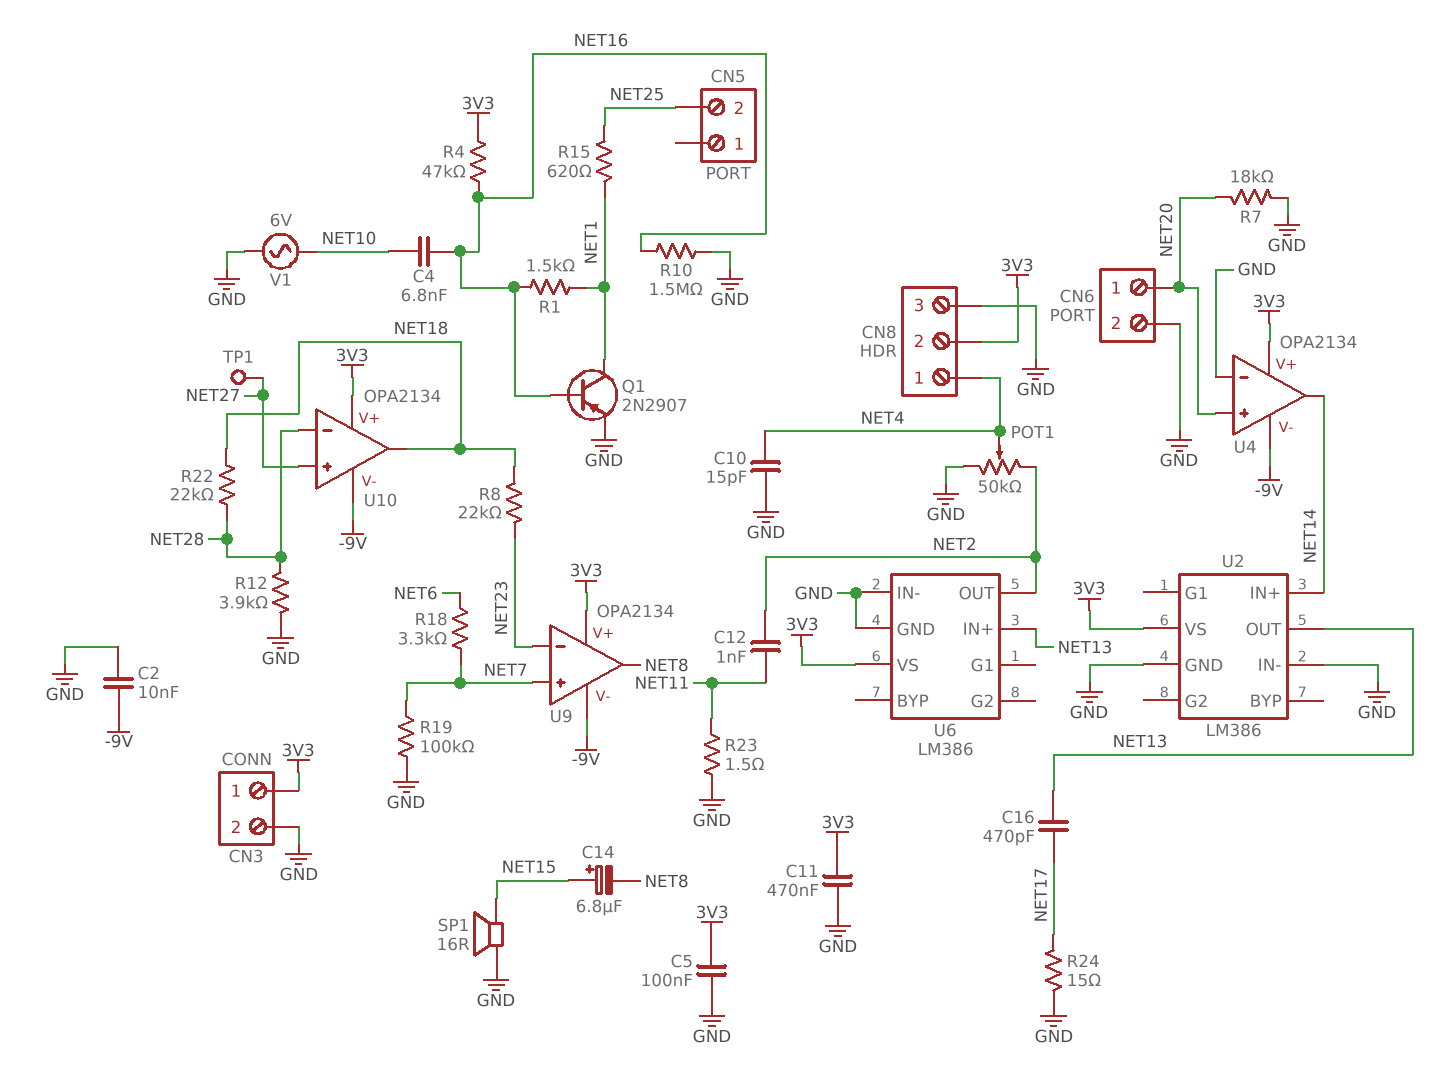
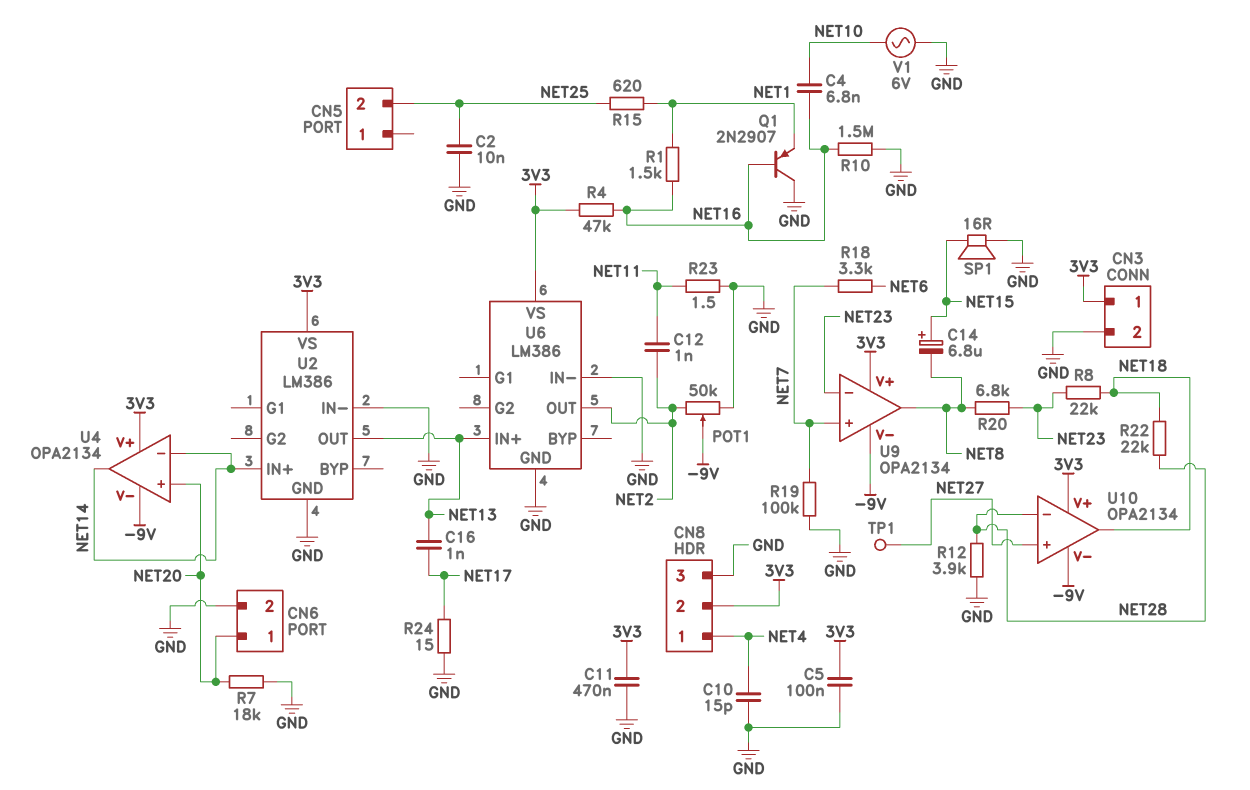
C2: 10nF (-9V, GND) -> 10nF (GND, NET25)
C16: 470pF (NET13, NET17) -> 1nF (NET13, NET17)
POT1: 50k (GND, NET2, wiper NET4) -> 50k (GND, NET2, wiper -9V)
Q1: PNP 2N2907 (B NET16, C NET1, E GND) -> PNP 2N2907 (B NET16, C GND, E NET1)
R20: none -> 6.8k (NET8, NET23)
U4 pin in-: GND -> NET14

